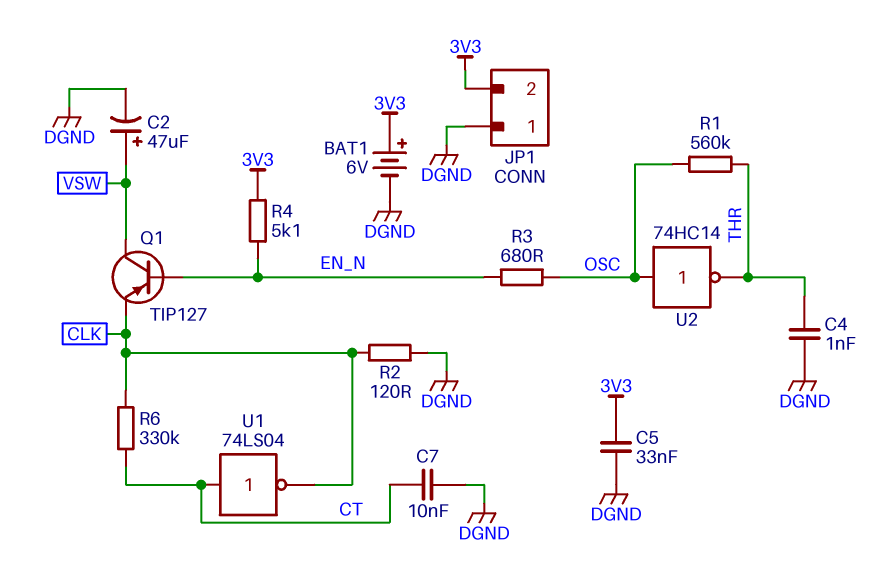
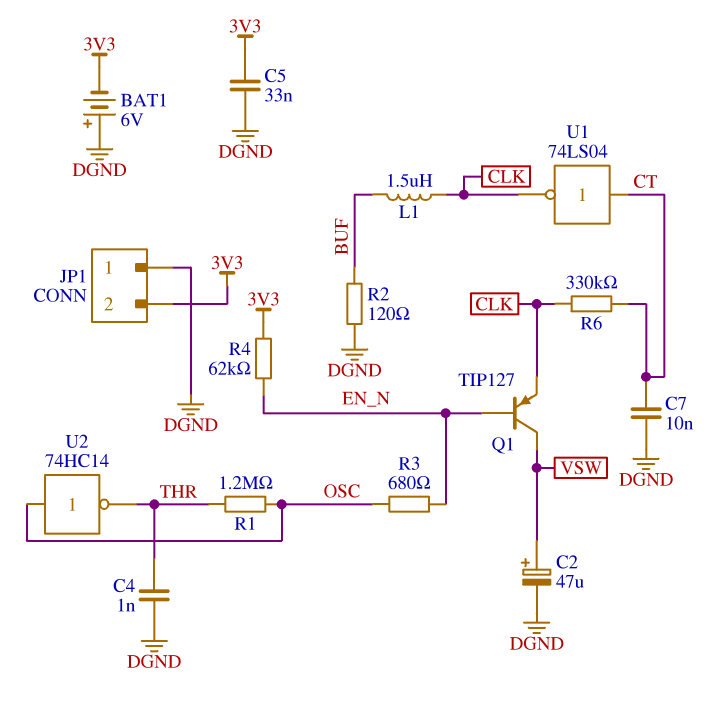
BAT1: 6V (plus 3V3, minus DGND) -> 6V (plus DGND, minus 3V3)
L1: none -> 1.5uH (BUF, CLK)
R1: 560k (OSC, THR) -> 1.2M (OSC, THR)
R2: 120 (CLK, DGND) -> 120 (BUF, DGND)
R4: 5.1k (3V3, EN_N) -> 62k (3V3, EN_N)

